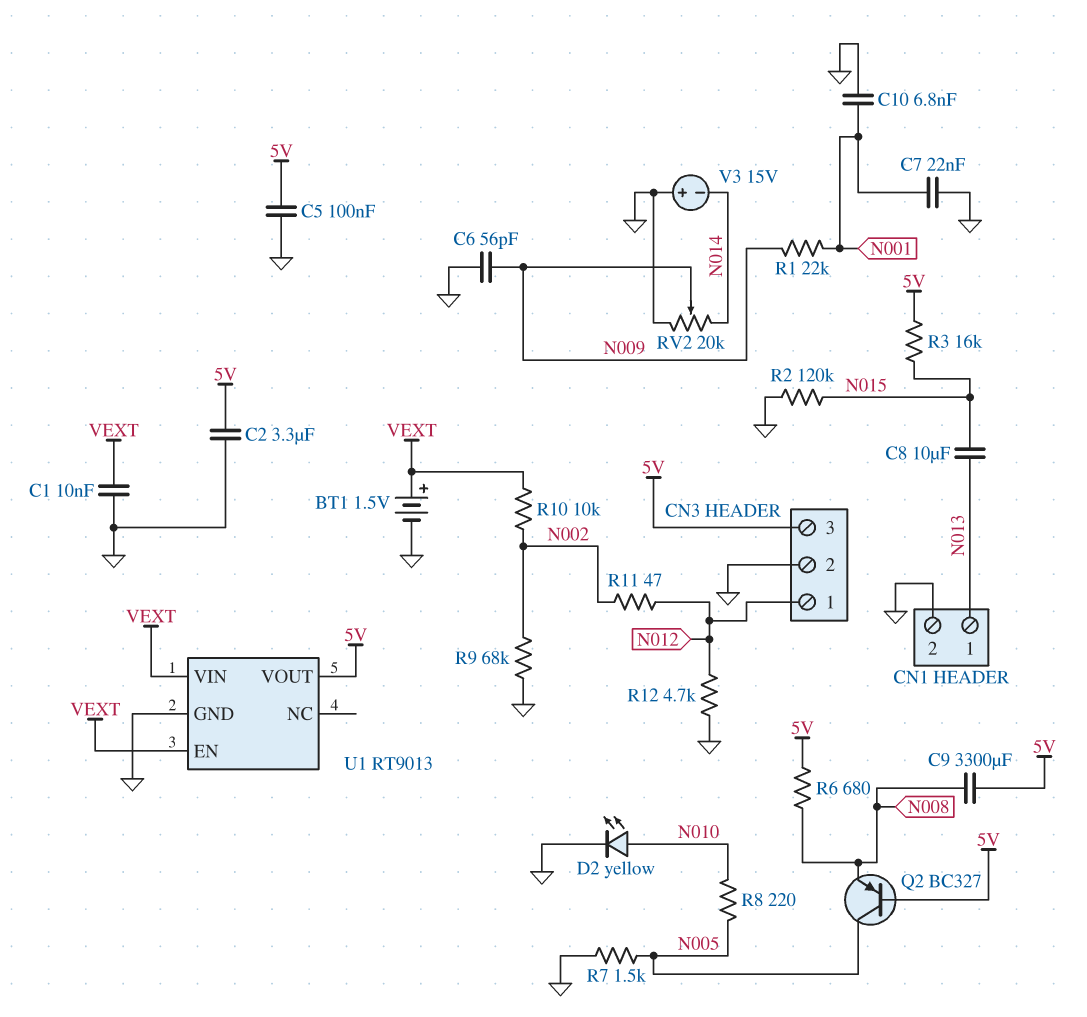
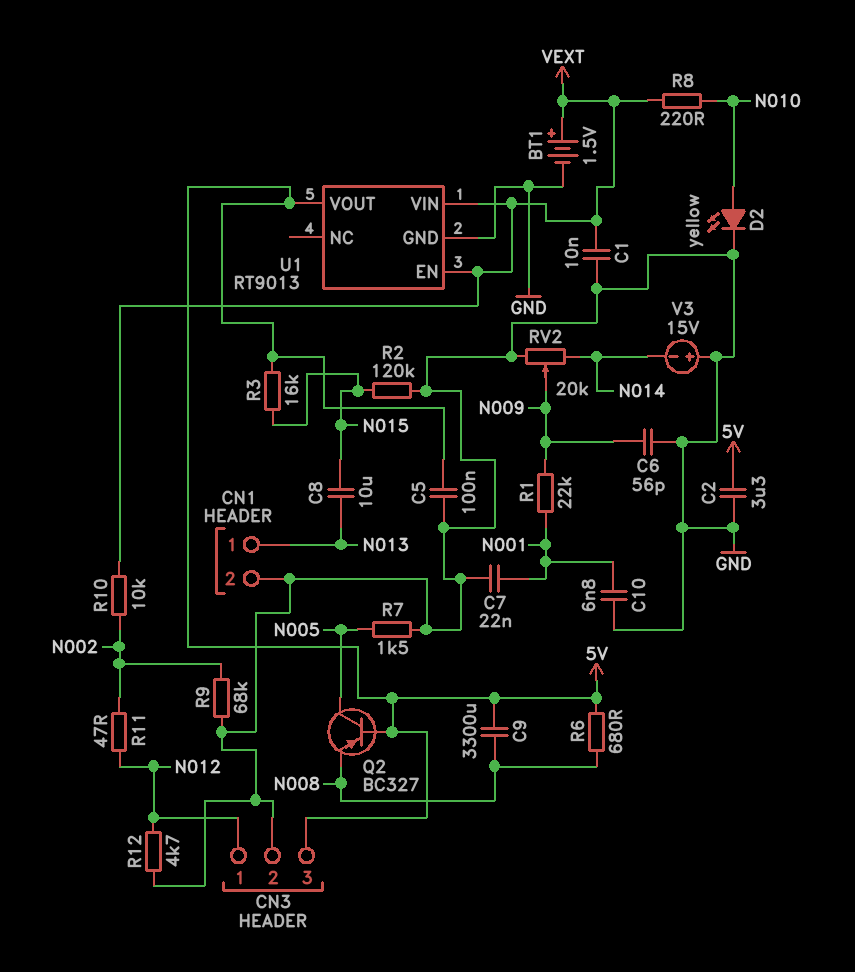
R8: 220 (N005, N010) -> 220 (N010, VEXT)

